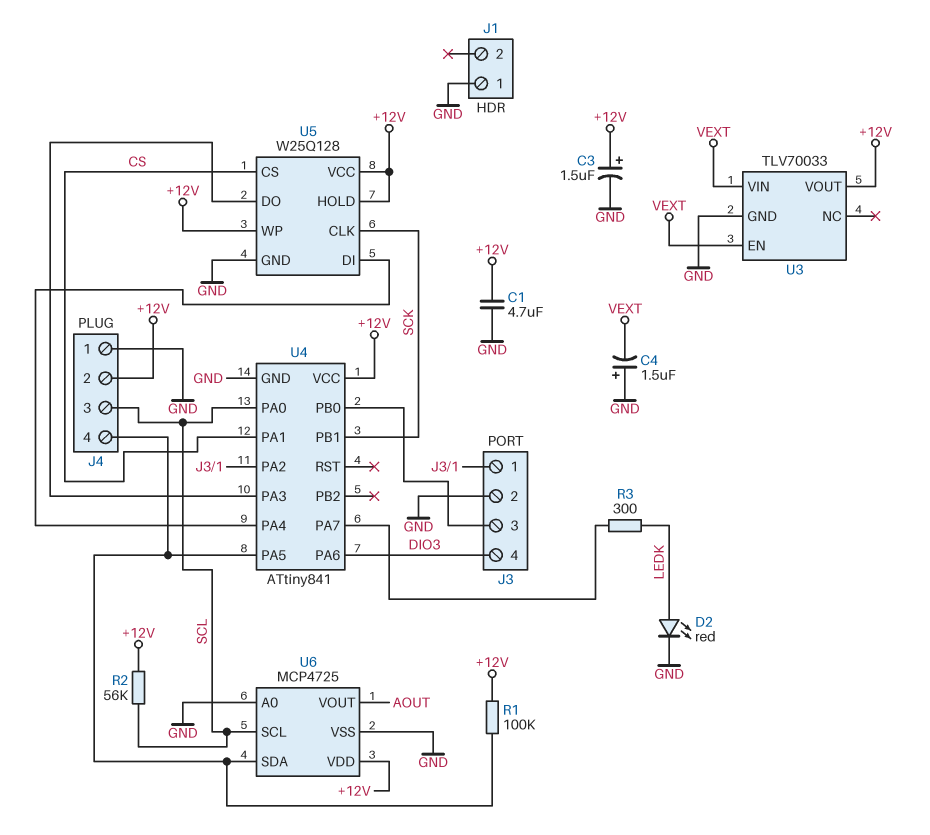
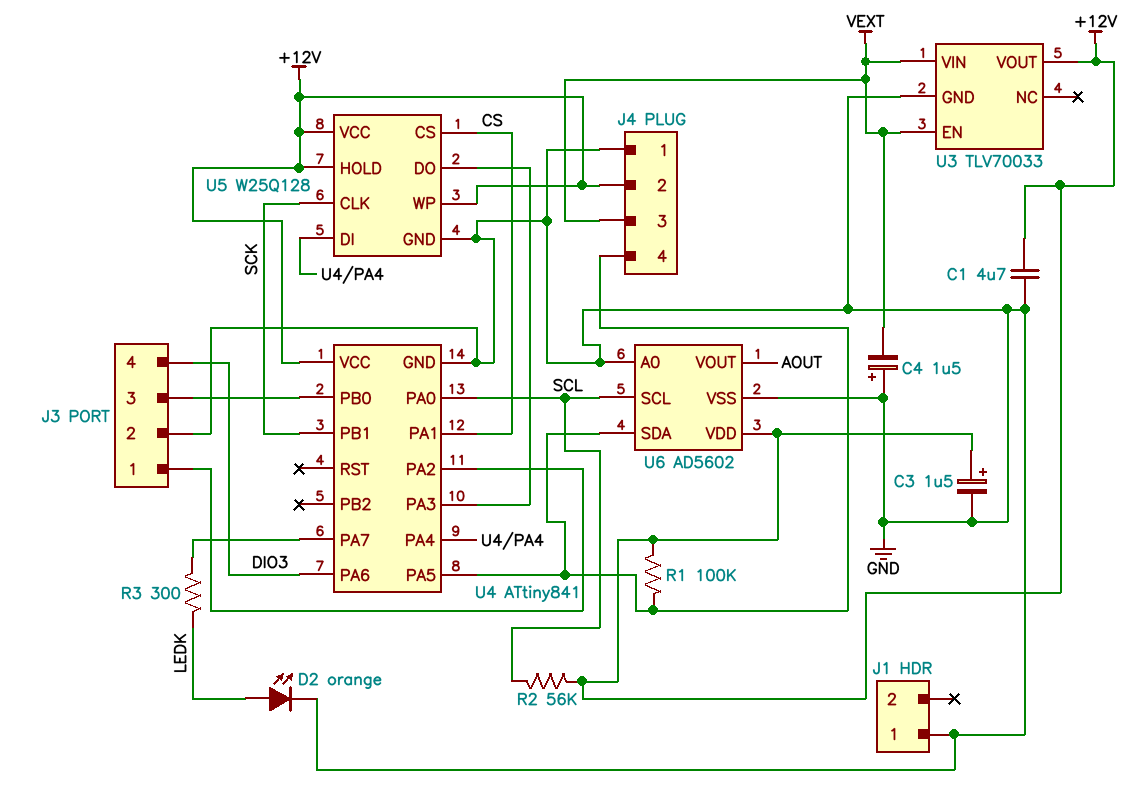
D2: LED red (A LEDK, K GND) -> LED orange (A LEDK, K GND)
J4 pin 3: SCL -> VEXT
U6: MCP4725 -> AD5602

